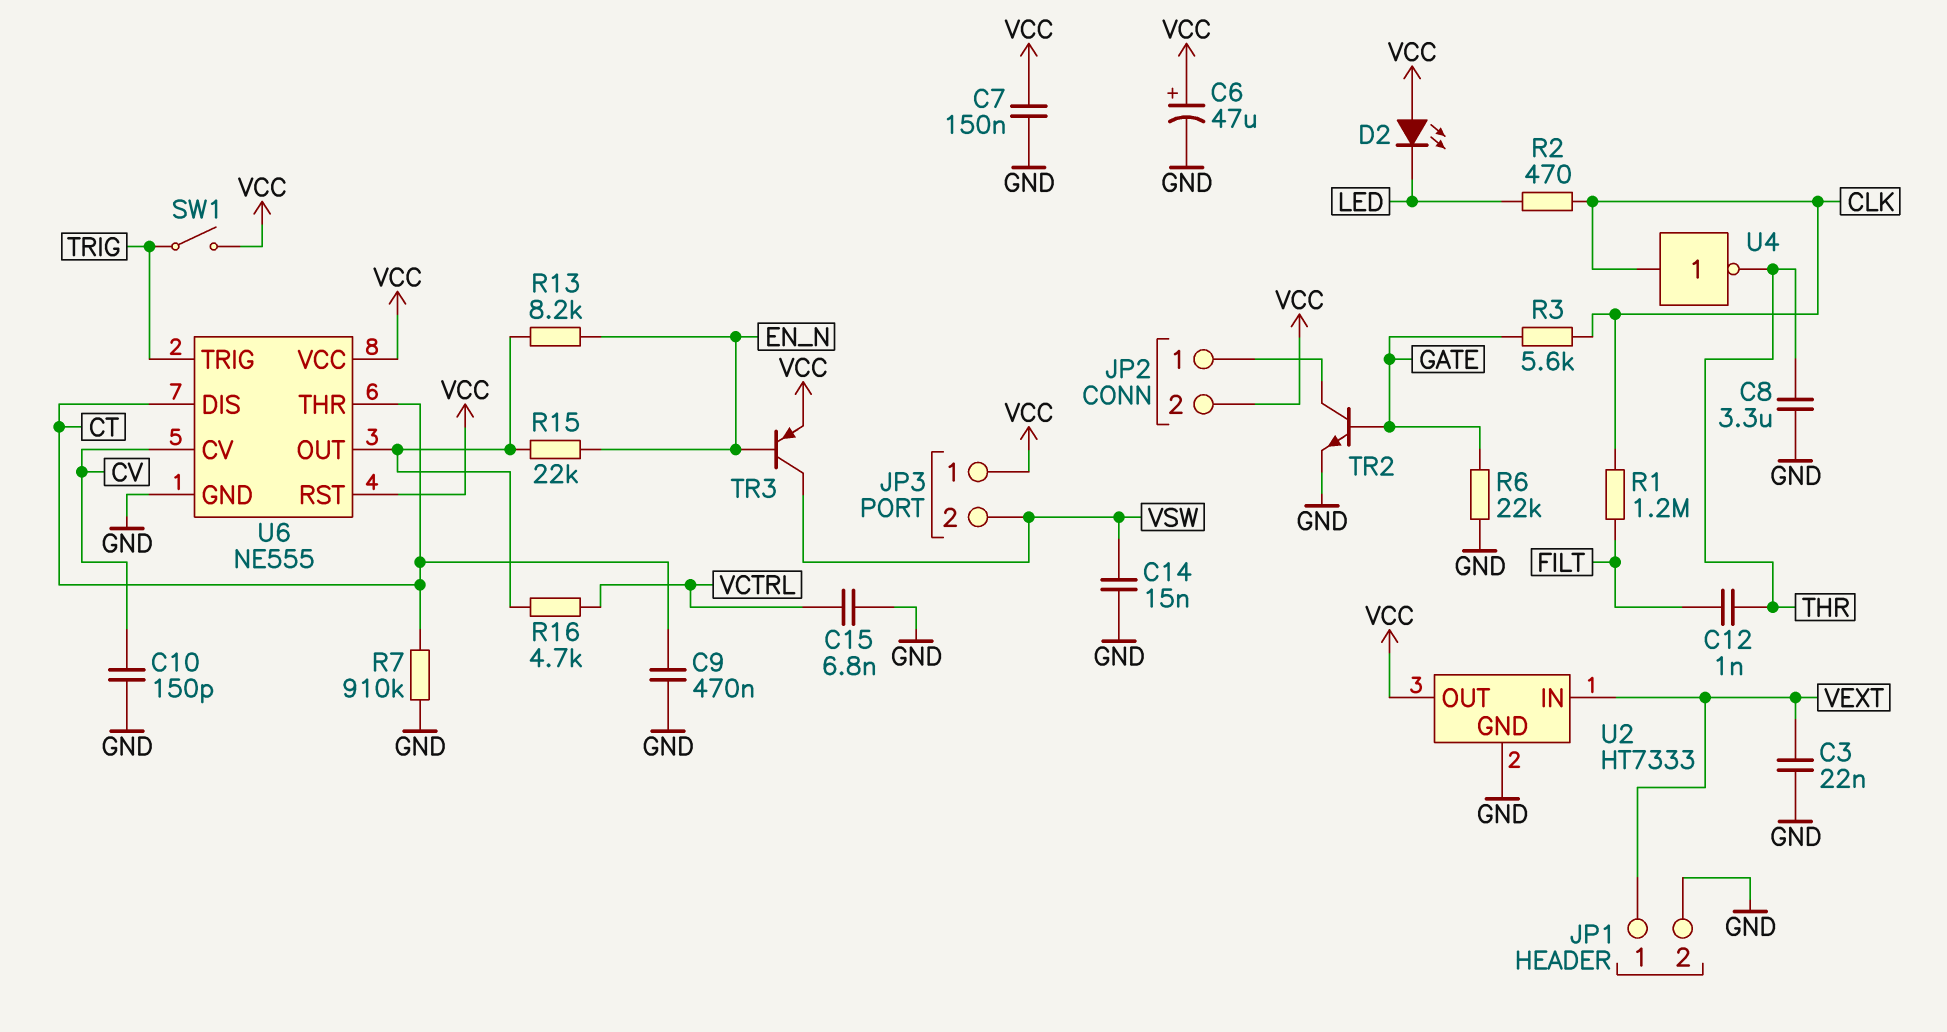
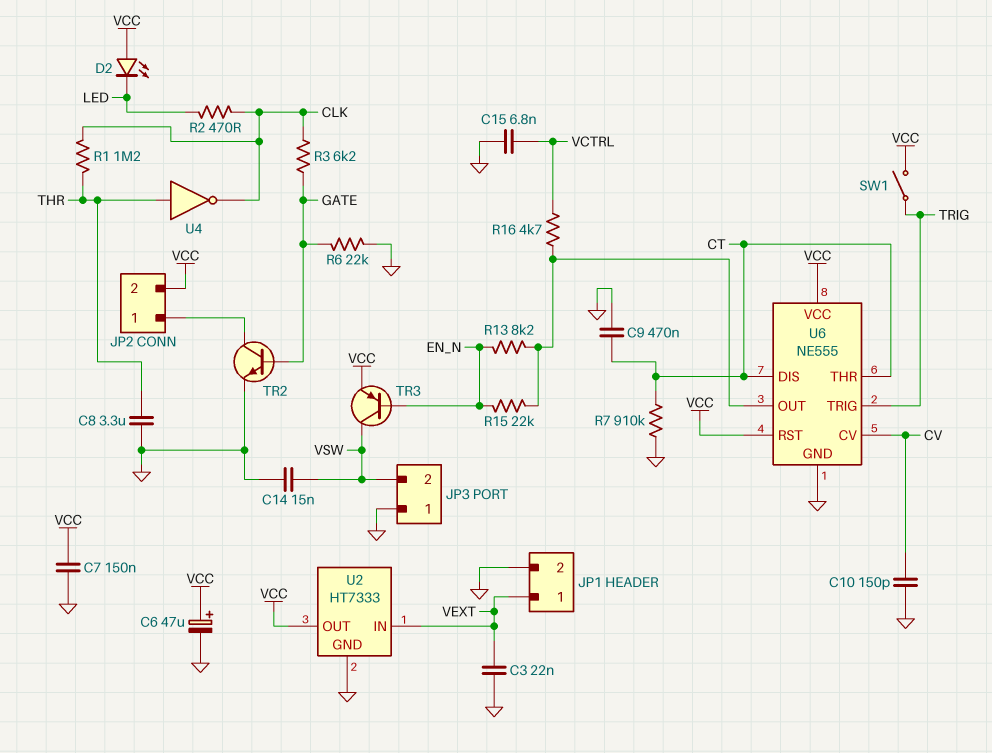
C12: 1nF (FILT, THR) -> none
JP3 pin 1: VCC -> GND
R1: 1.2M (CLK, FILT) -> 1.2M (CLK, THR)
R3: 5.6k (CLK, GATE) -> 6.2k (CLK, GATE)
U4: NOT (in CLK, out THR) -> NOT (in THR, out CLK)

